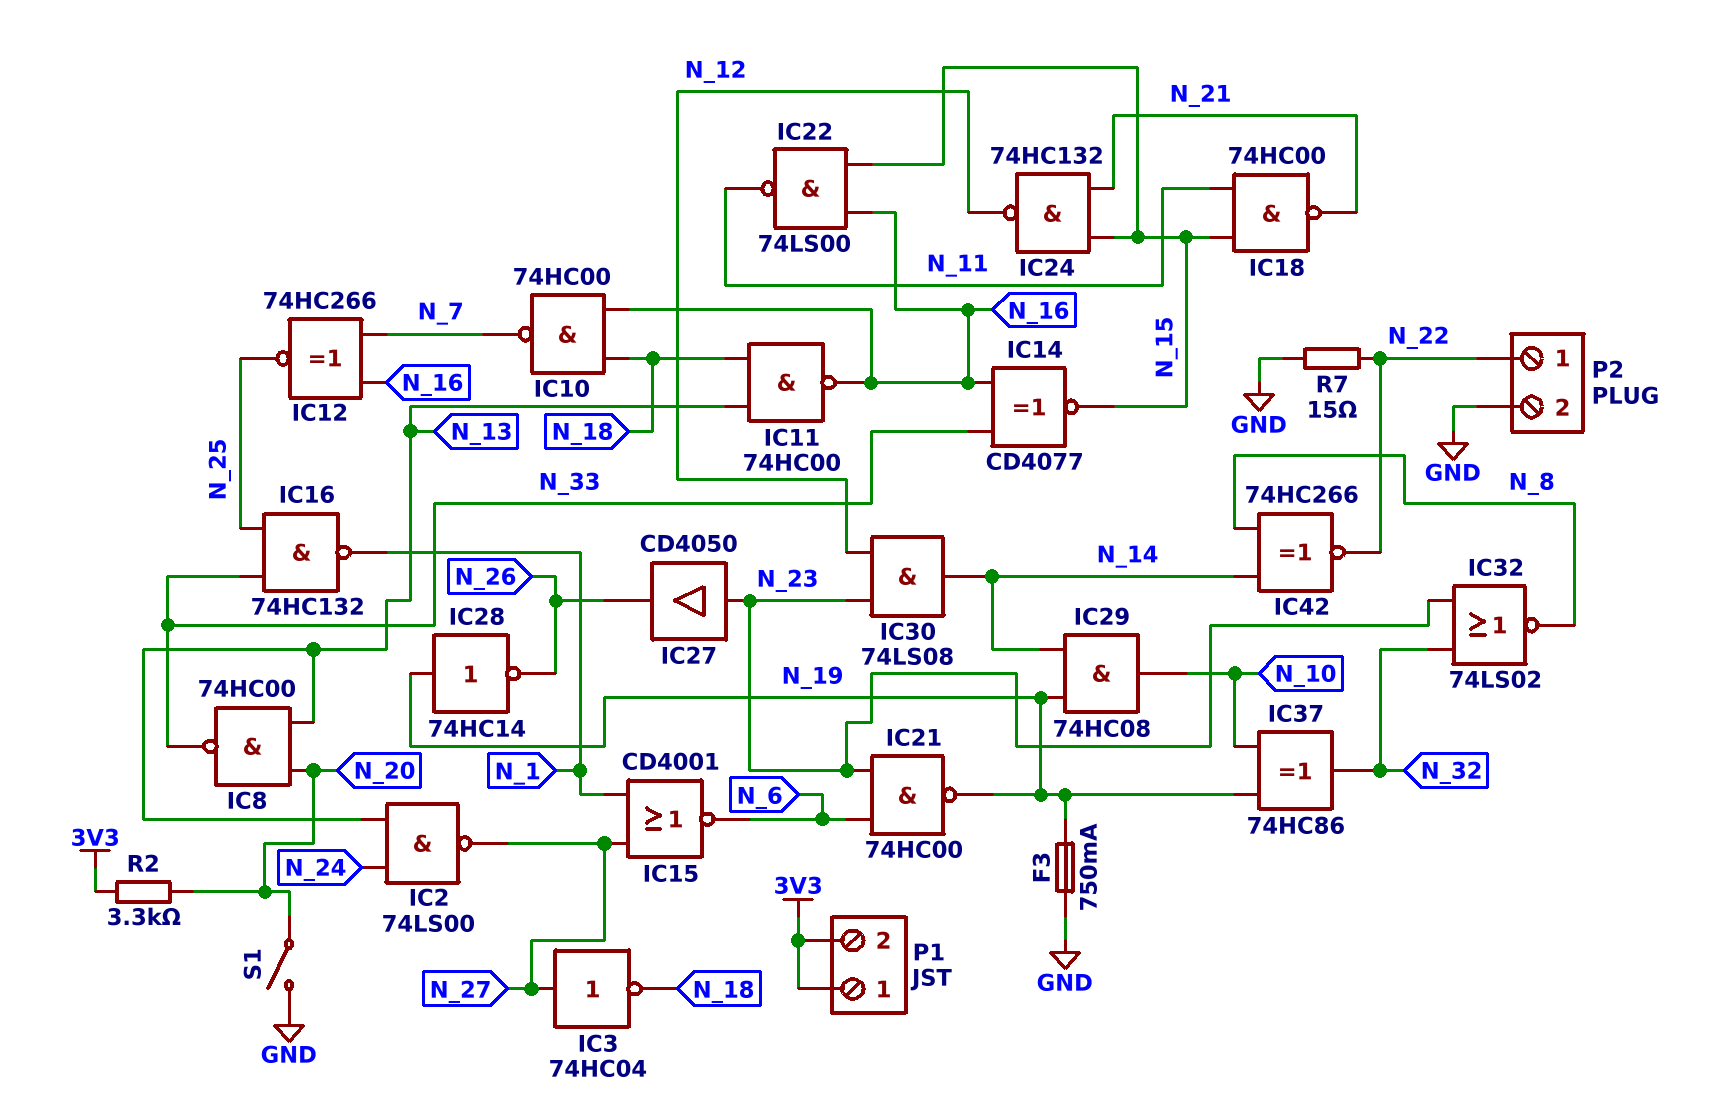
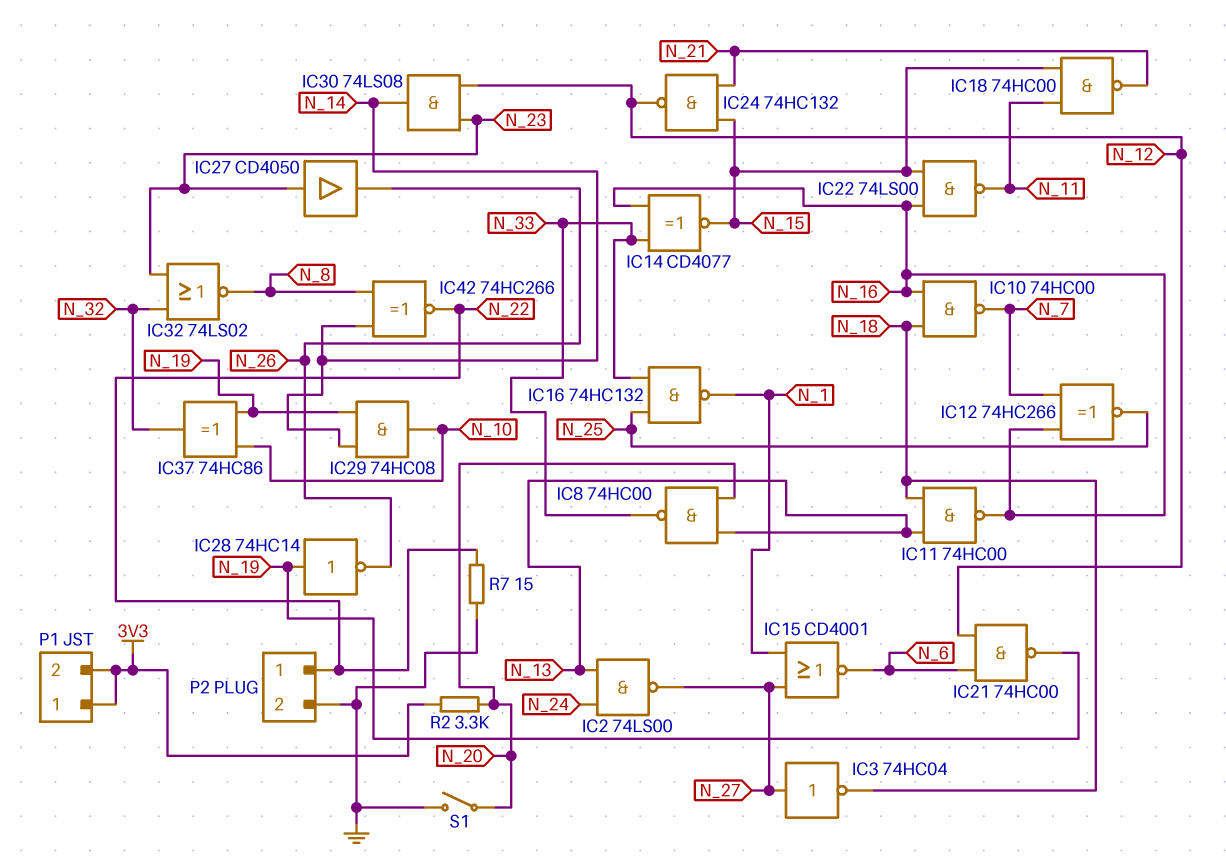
F3: 750mA (GND, N_19) -> none
IC21: NAND 74HC00 (in N_6, in N_23, out N_19) -> NAND 74HC00 (in N_6, in N_12, out N_19)

